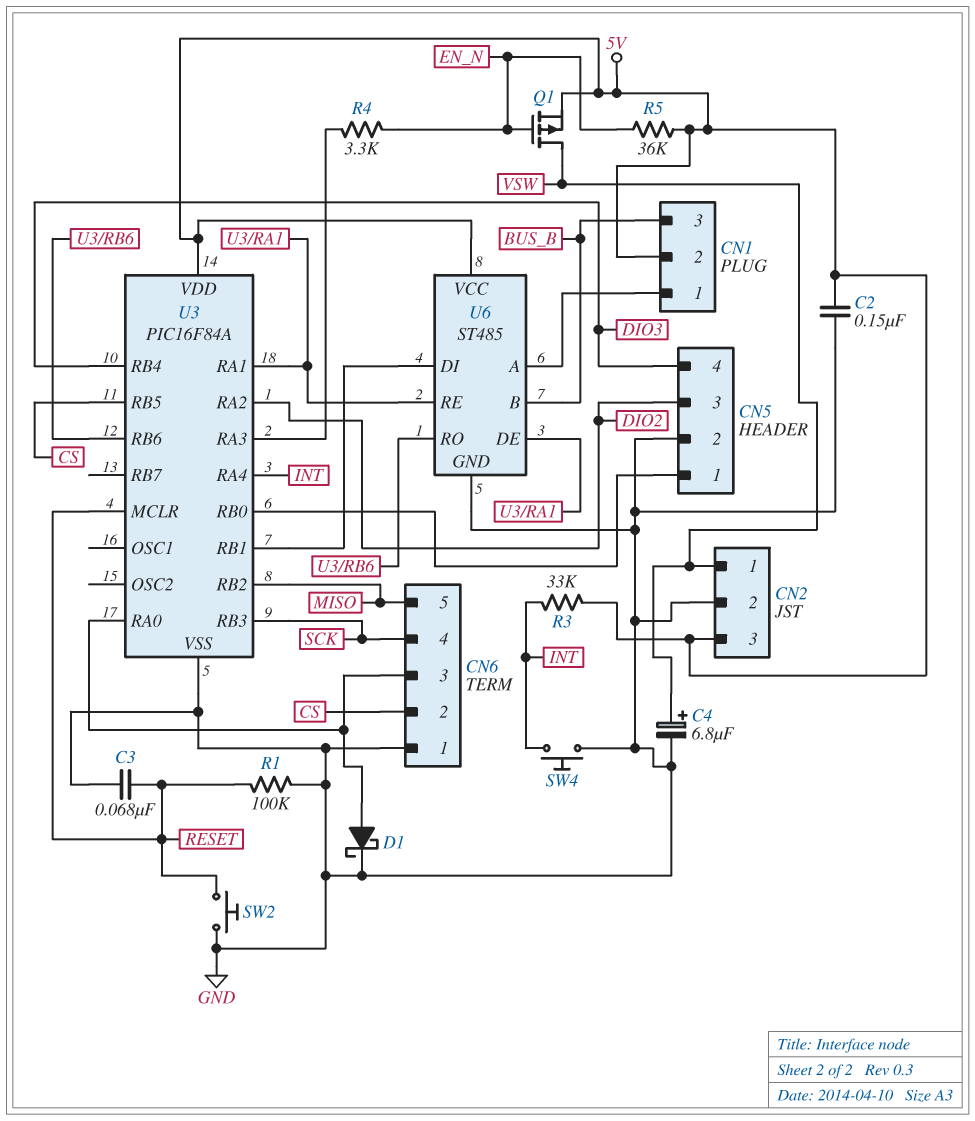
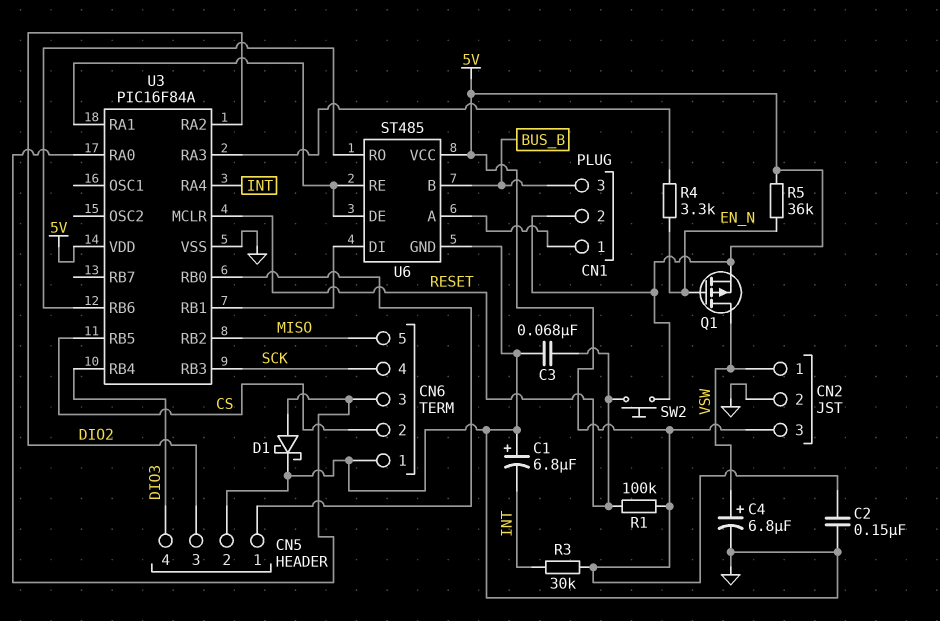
C1: none -> 6.8uF (plus GND, minus INT)
R1: 100k (GND, RESET) -> 100k (5V, RESET)
R3: 33k (5V, INT) -> 30k (5V, INT)
SW2: button (GND, RESET) -> button (5V, RESET)
SW4: button (GND, INT) -> none

